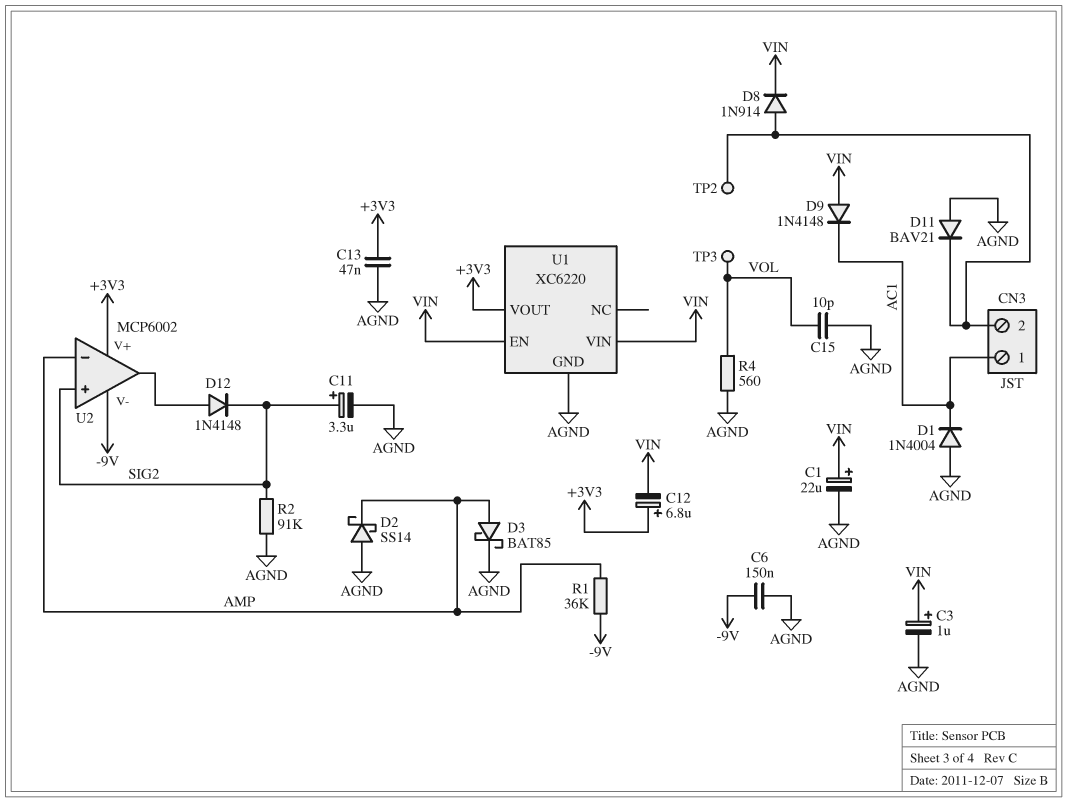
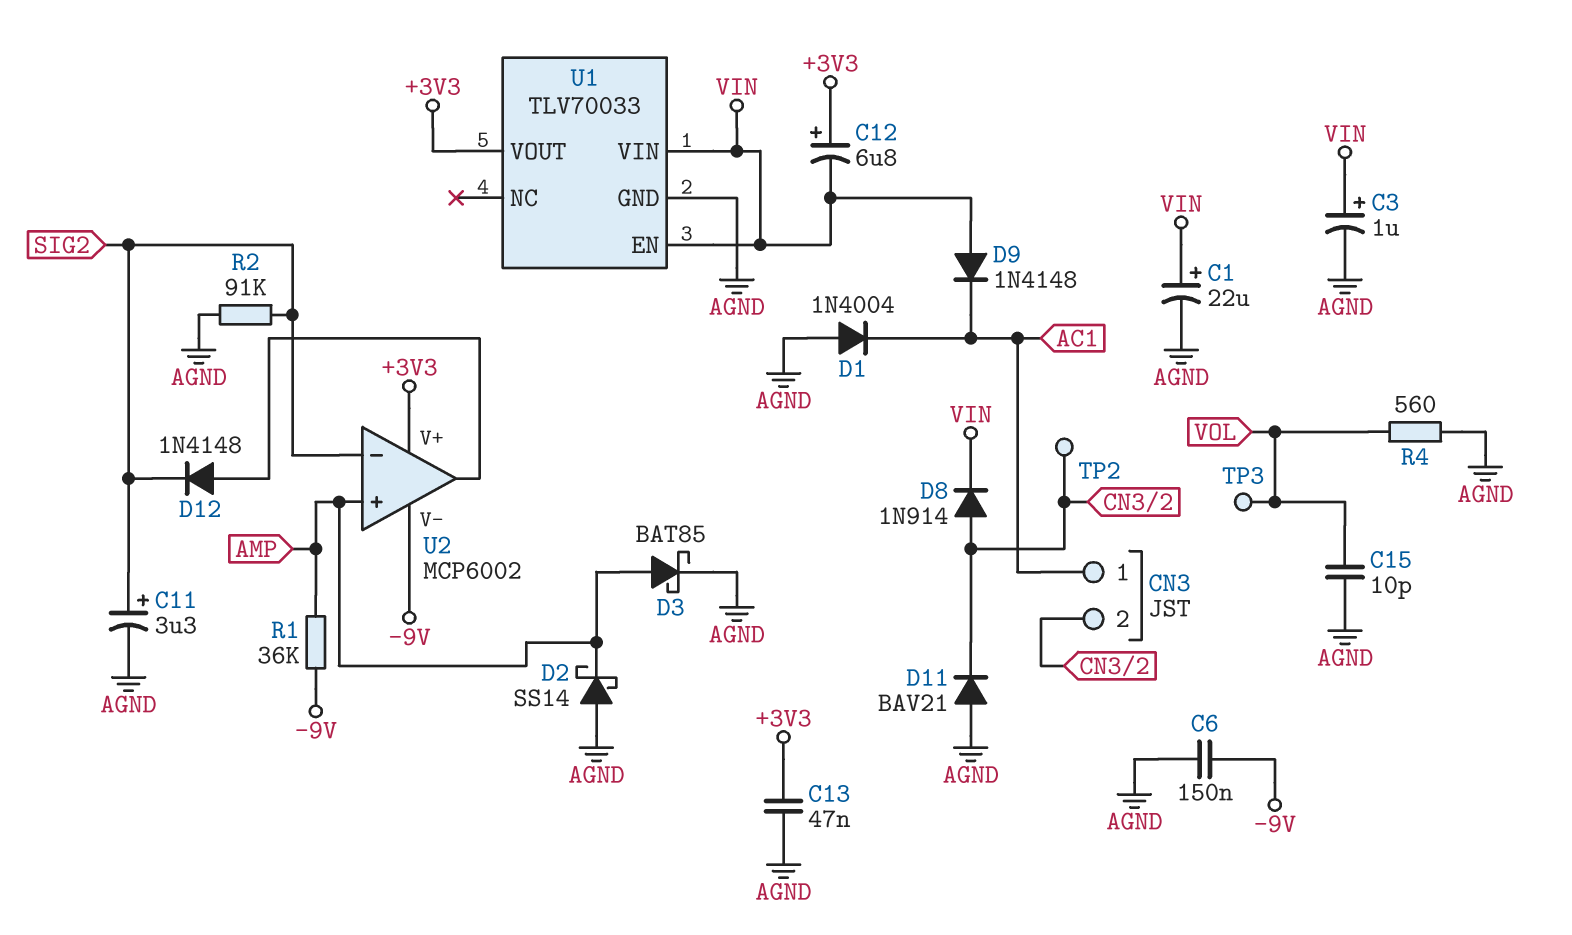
U1: XC6220 -> TLV70033
U2 pin in+: SIG2 -> AMP
U2 pin in-: AMP -> SIG2

